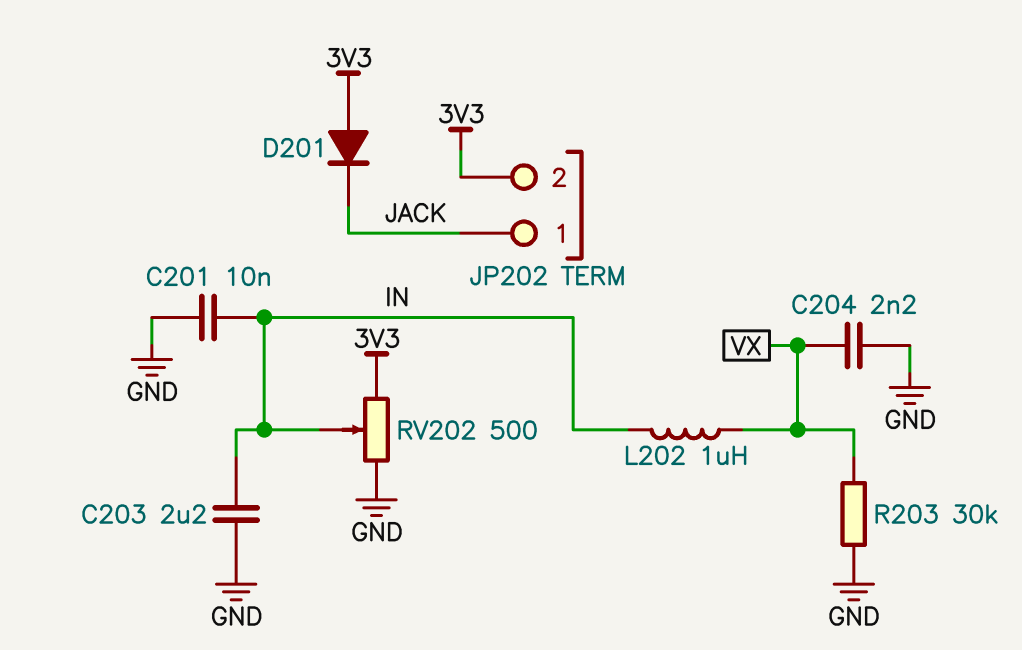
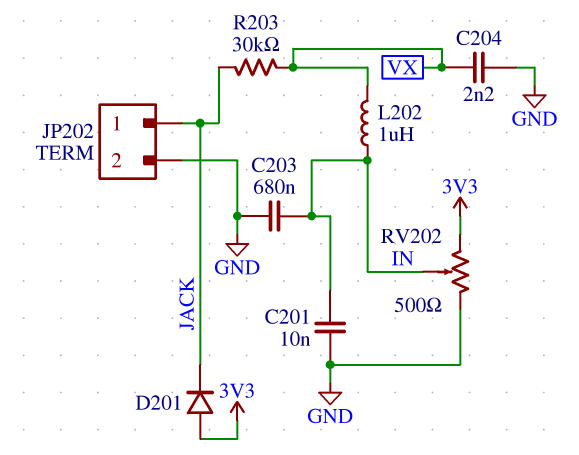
C203: 2.2uF (GND, IN) -> 680nF (GND, IN)
JP202 pin 2: 3V3 -> GND
R203: 30k (GND, VX) -> 30k (JACK, VX)

